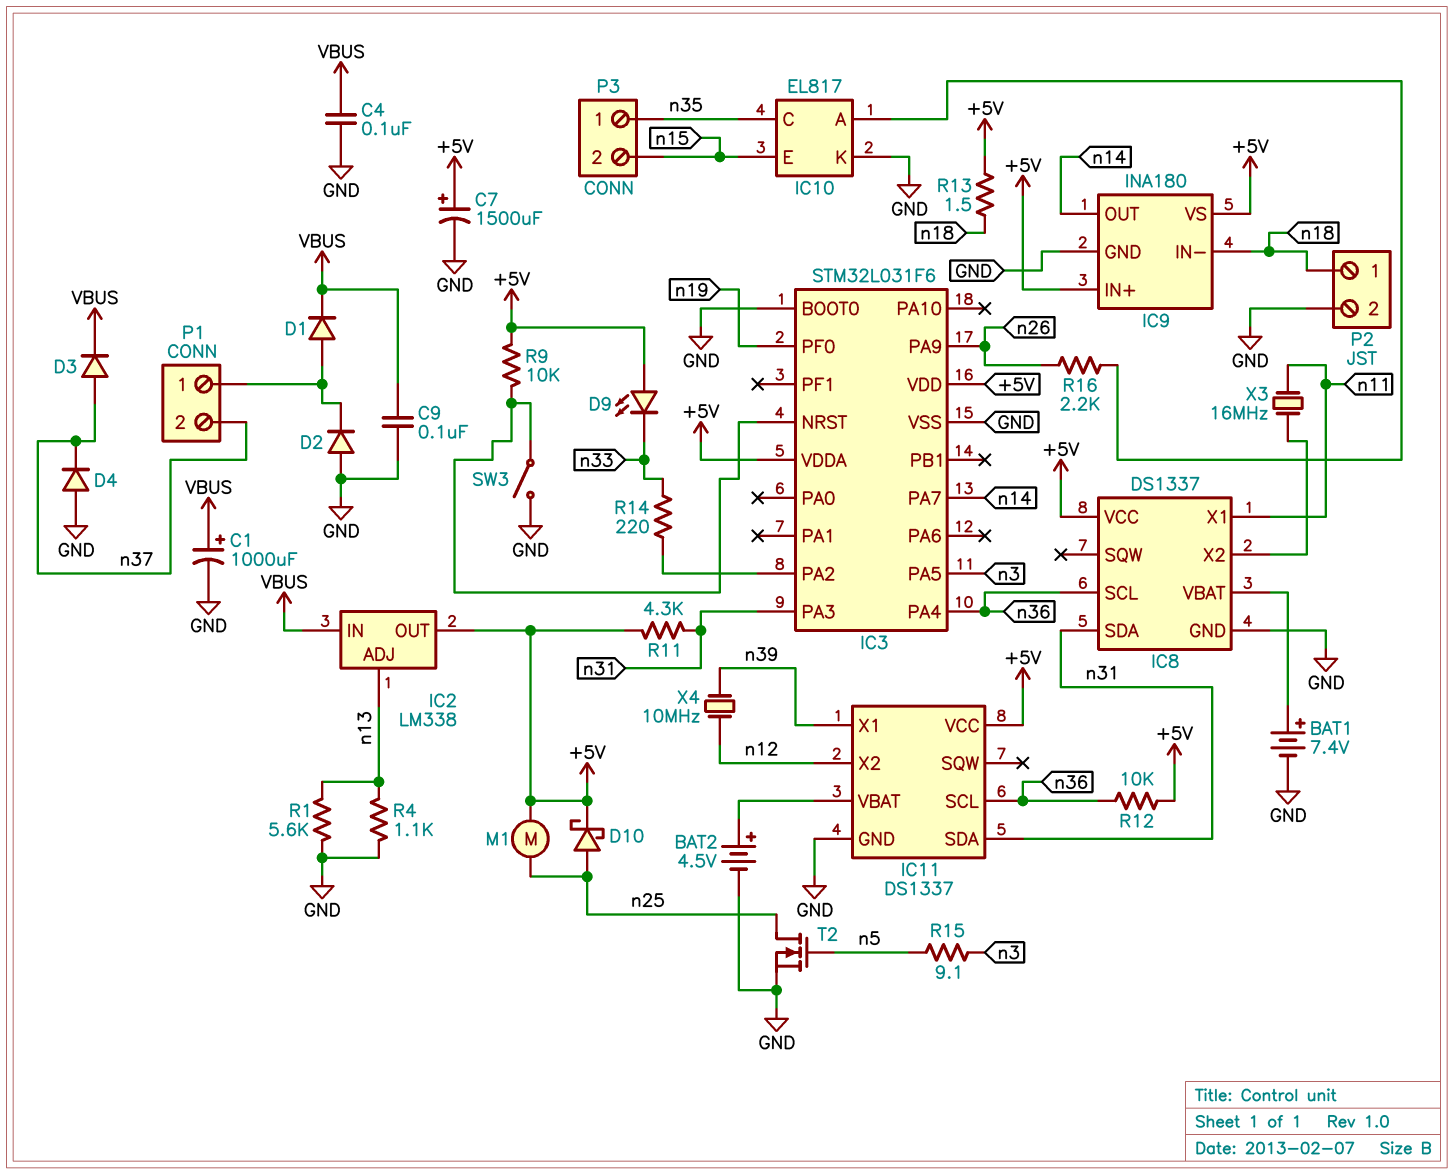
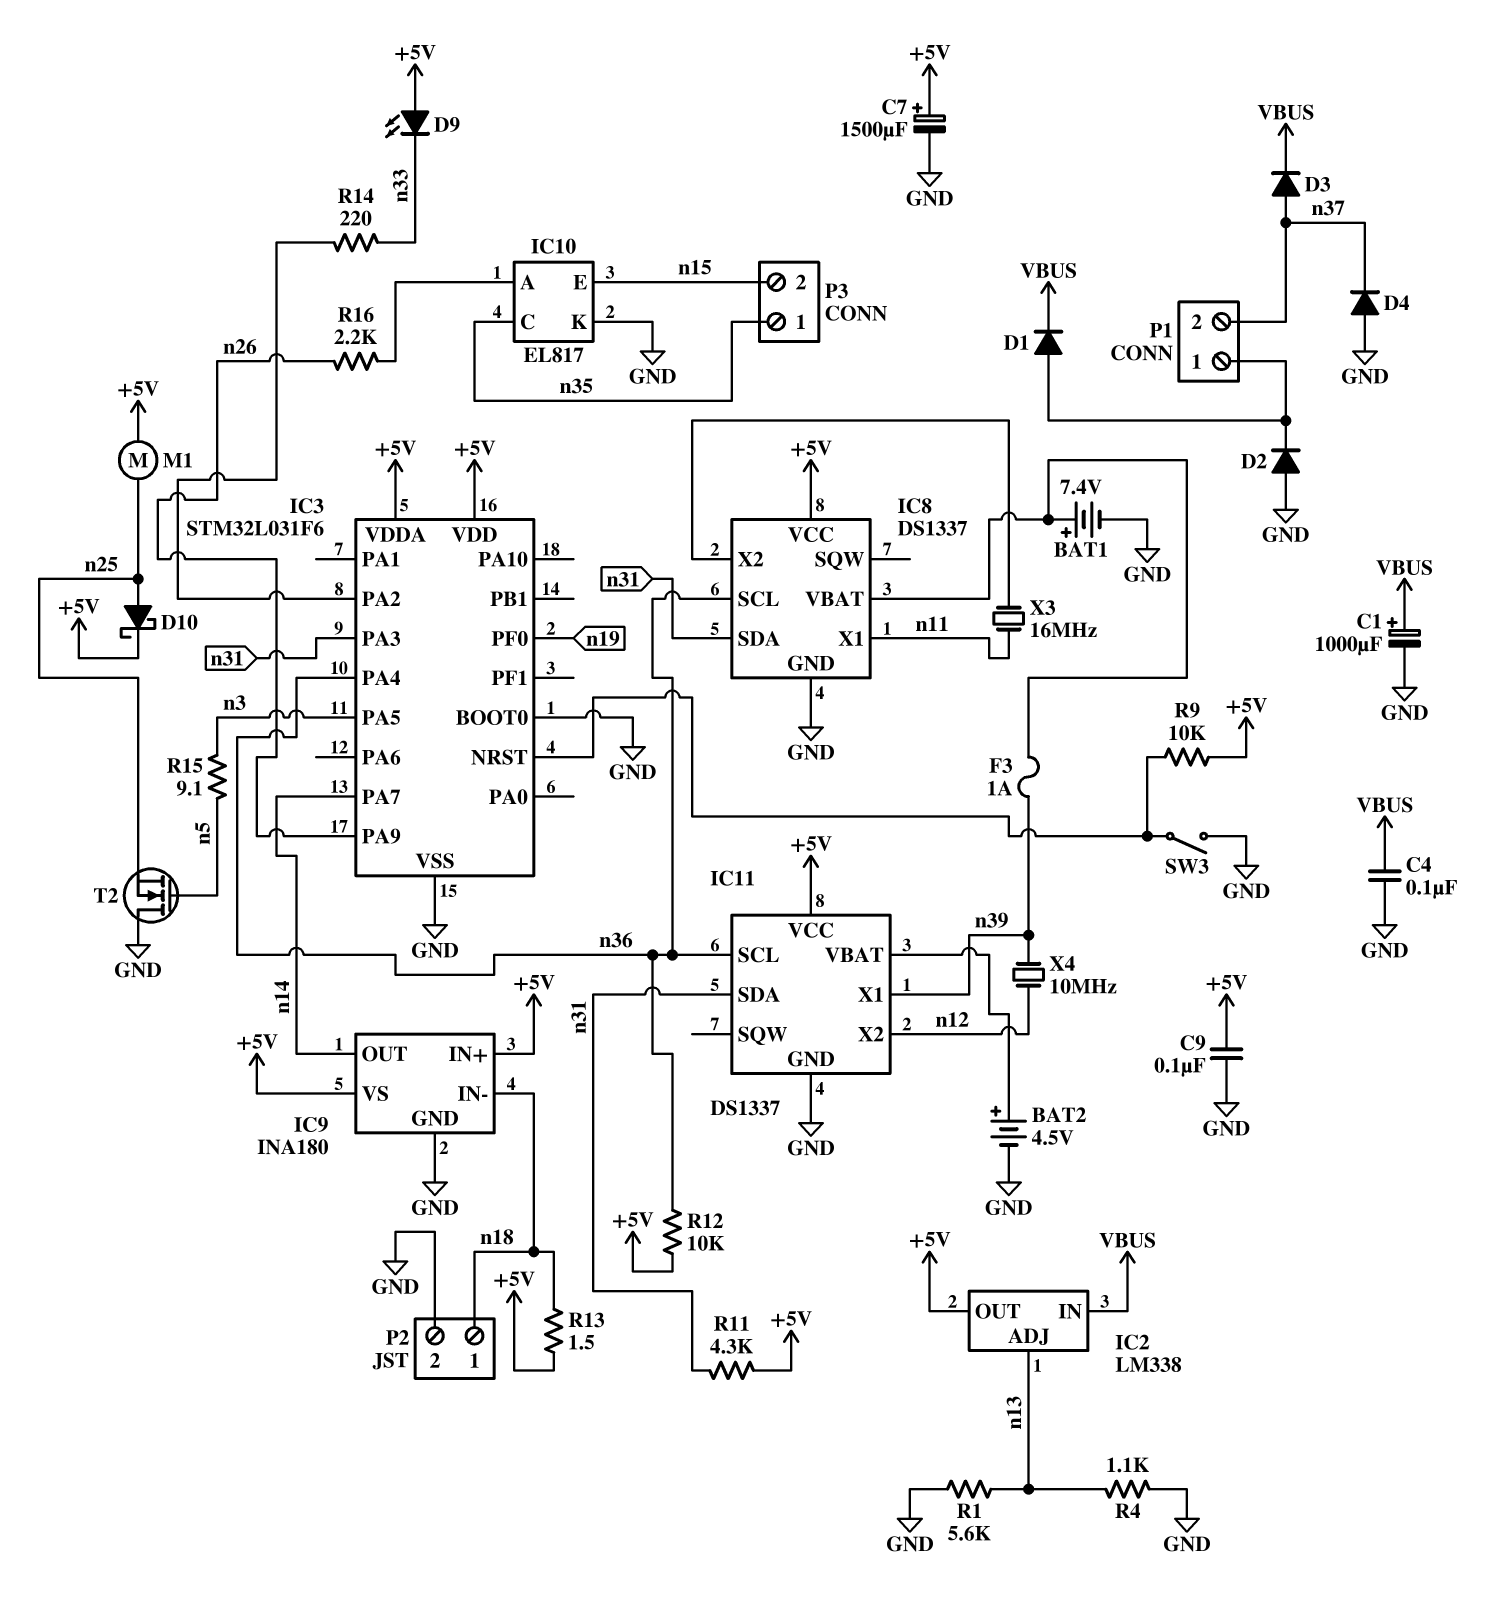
C9: 100nF (GND, VBUS) -> 100nF (+5V, GND)
F3: none -> 1A (IC8/VBAT, n39)
T2: NMOS (G n5, D n25, S GND) -> NMOS (G n5, D GND, S n25)

